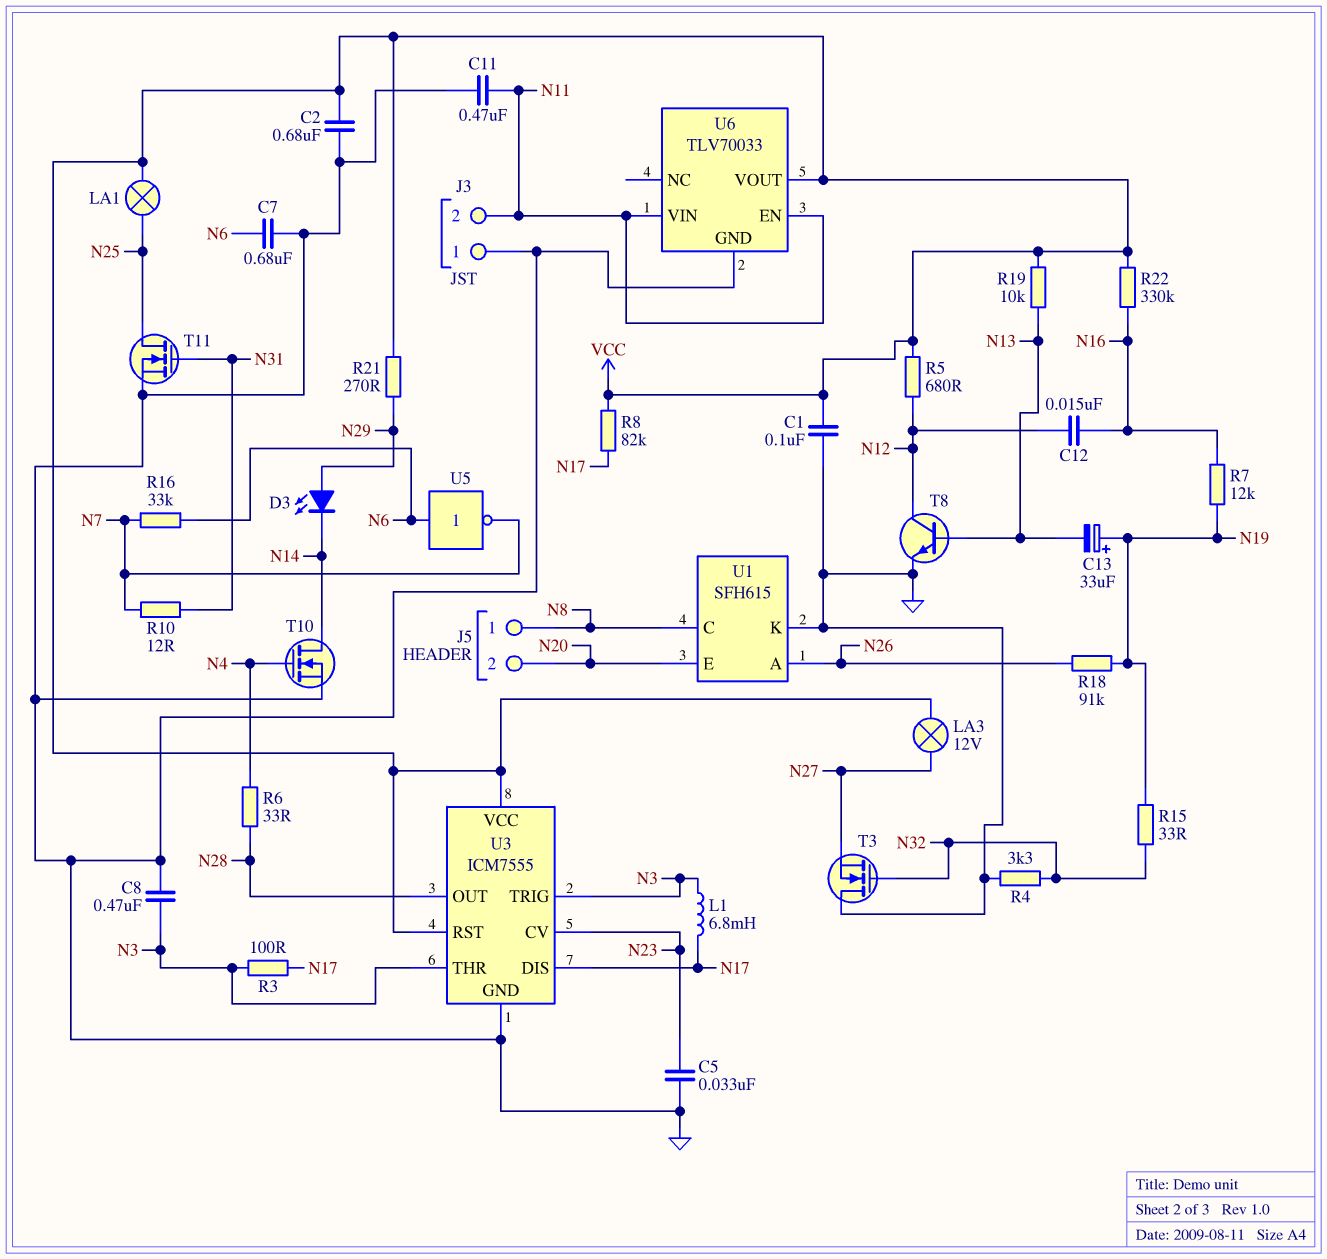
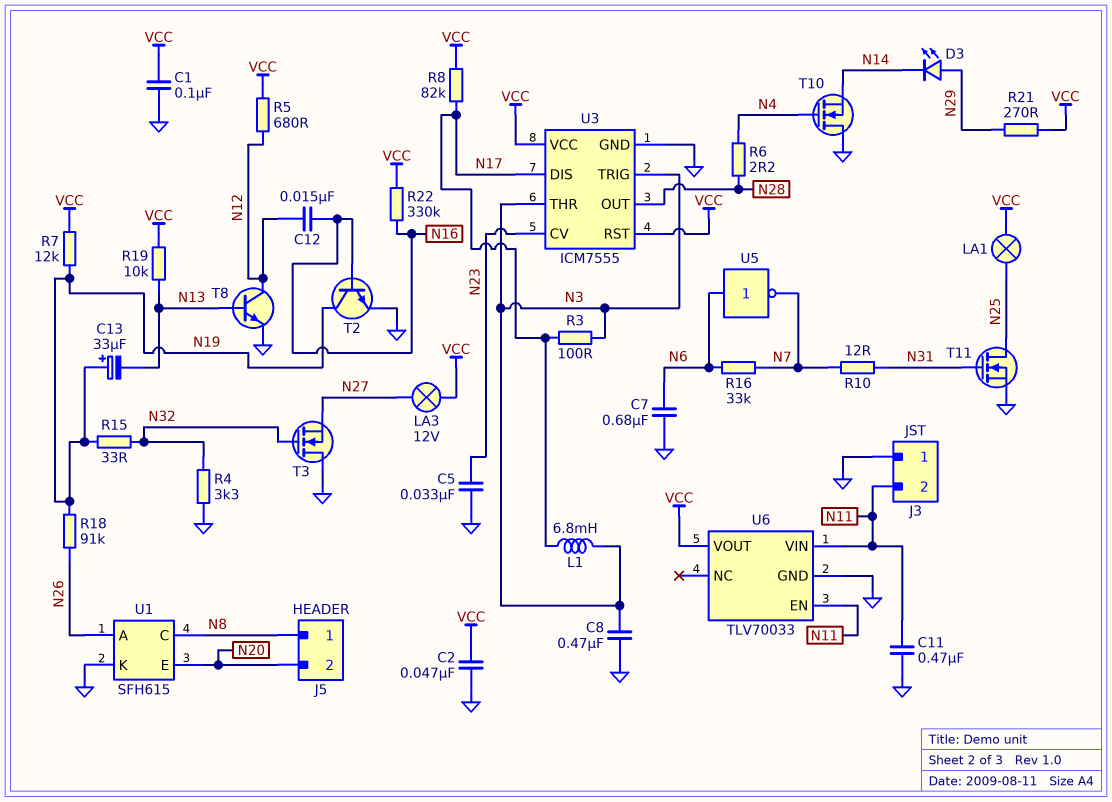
C2: 680nF (GND, VCC) -> 47nF (GND, VCC)
R6: 33 (N4, N28) -> 2.2 (N4, N28)
R7: 12k (N16, N19) -> 12k (N19, VCC)
T2: none -> NPN (B N16, C N19, E GND)
T10: NMOS (G N4, D N14, S GND) -> NMOS (G N4, D GND, S N14)

